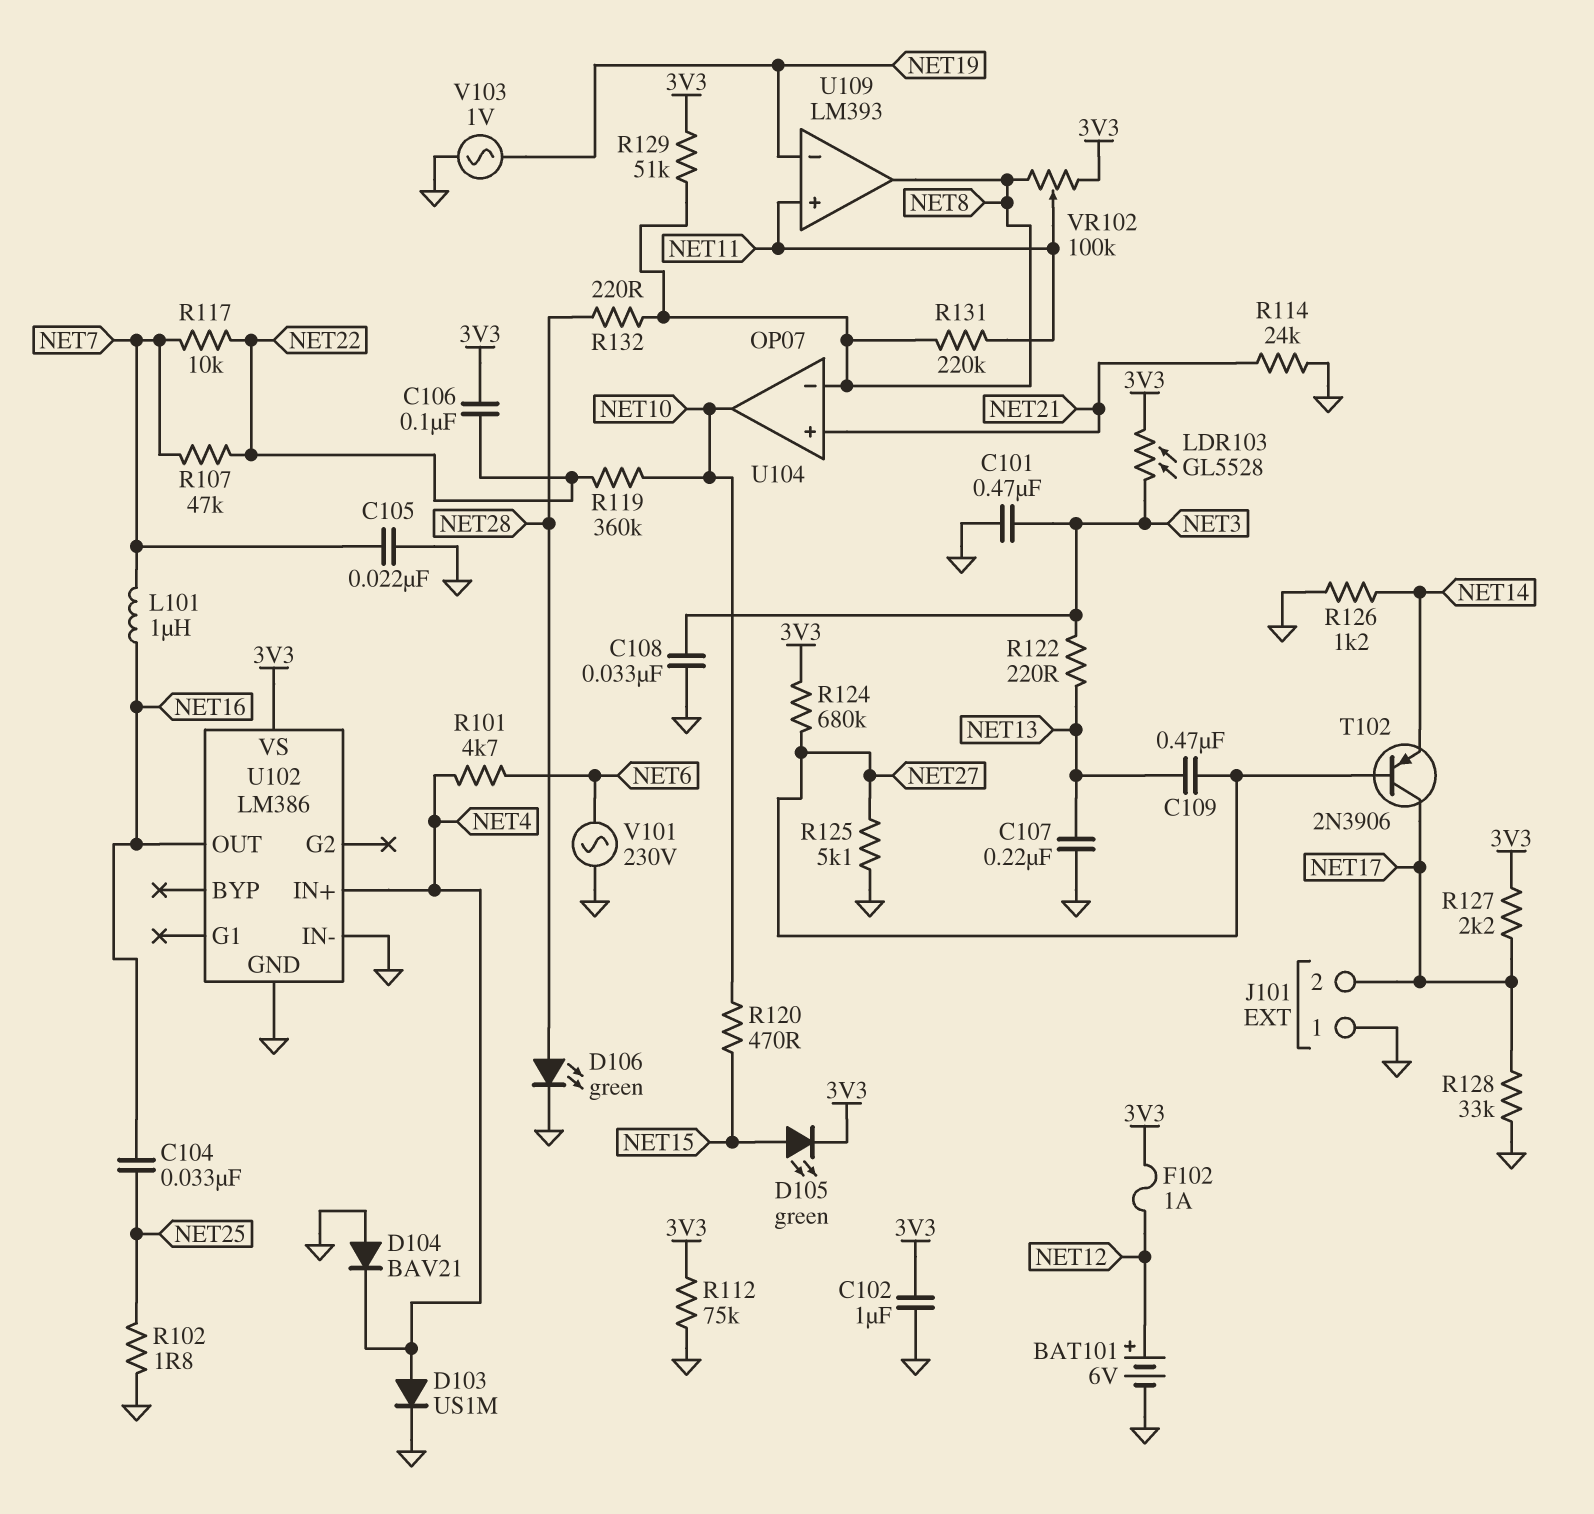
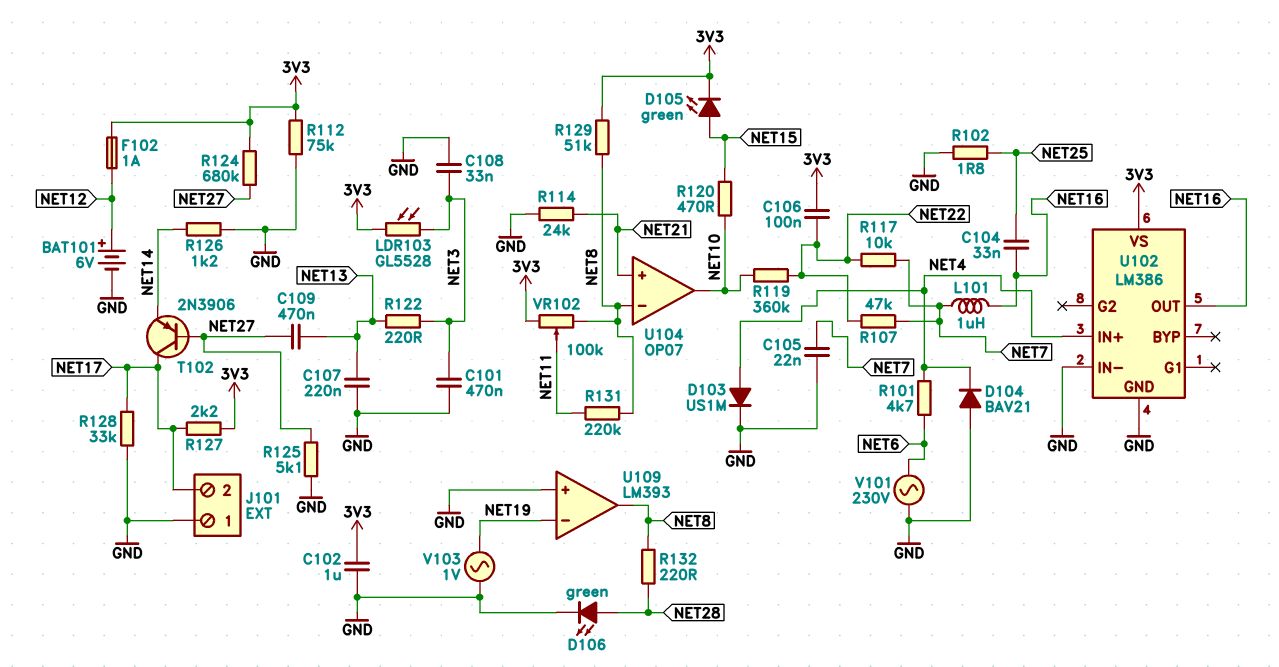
U109 pin in+: NET11 -> GND

